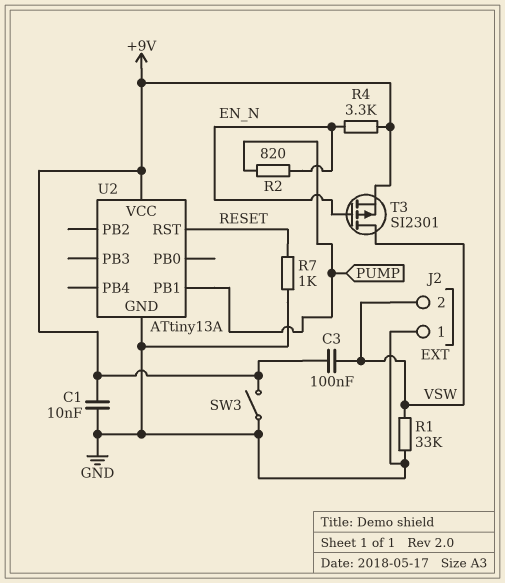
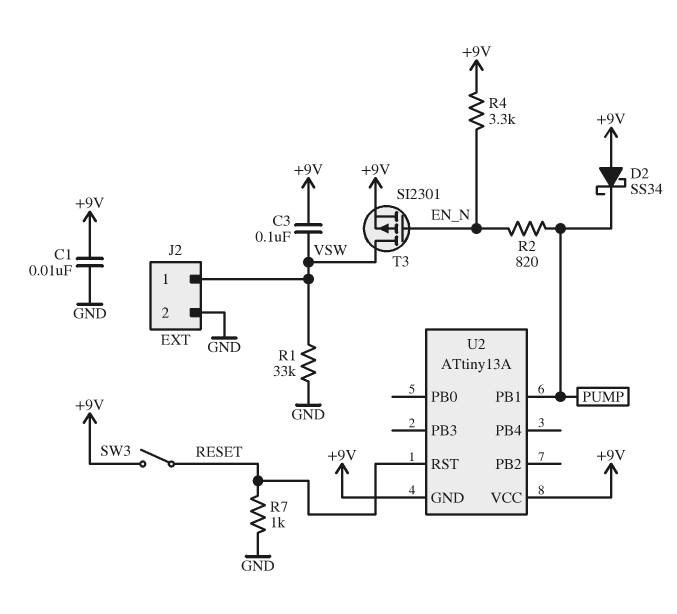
D2: none -> schottky SS34 (A +9V, K PUMP)
J2 pin 1: GND -> VSW
J2 pin 2: VSW -> GND
SW3: switch (+9V, GND) -> switch (+9V, RESET)
U2 pin GND: GND -> +9V

